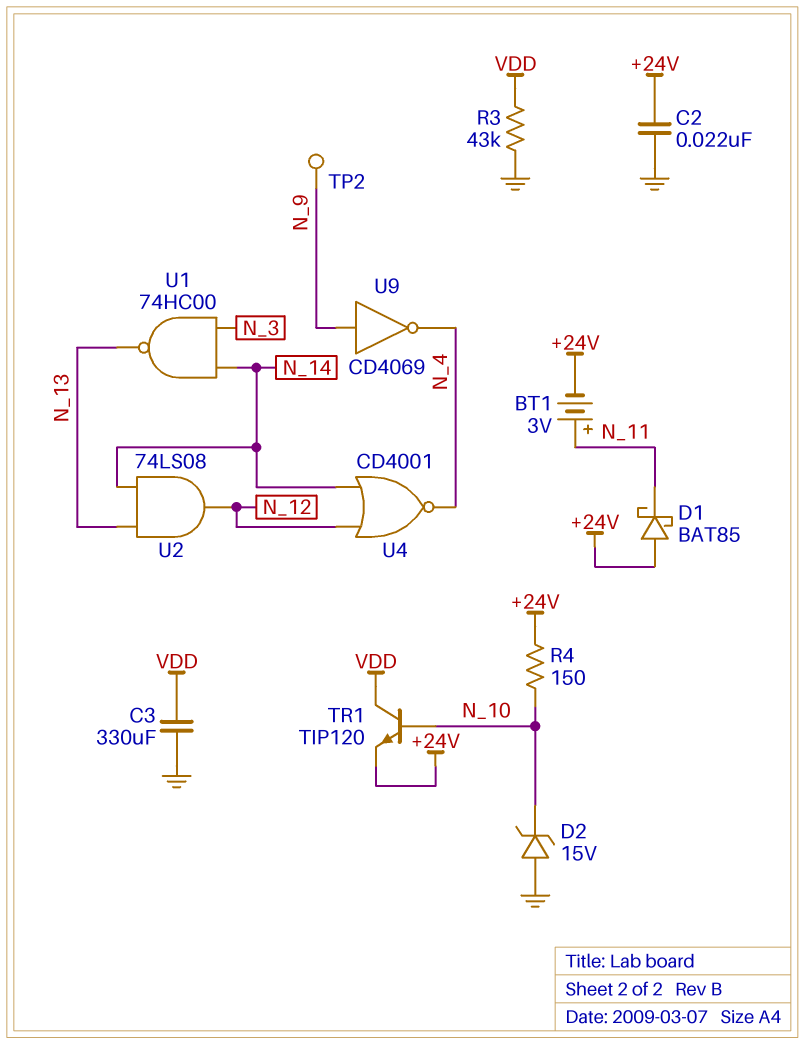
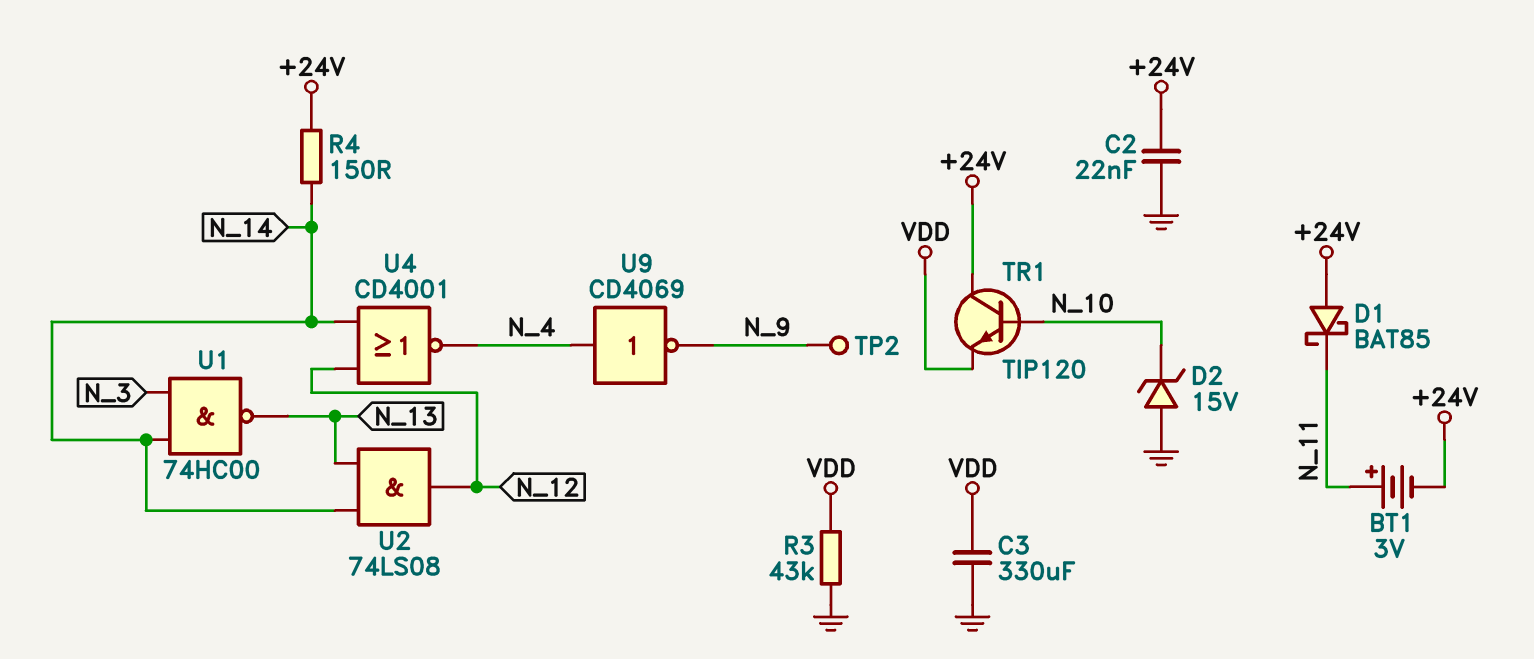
R4: 150 (+24V, N_10) -> 150 (+24V, N_14)
TR1: NPN TIP120 (B N_10, C VDD, E +24V) -> NPN TIP120 (B N_10, C +24V, E VDD)
U9: NOT CD4069 (in N_9, out N_4) -> NOT CD4069 (in N_4, out N_9)

